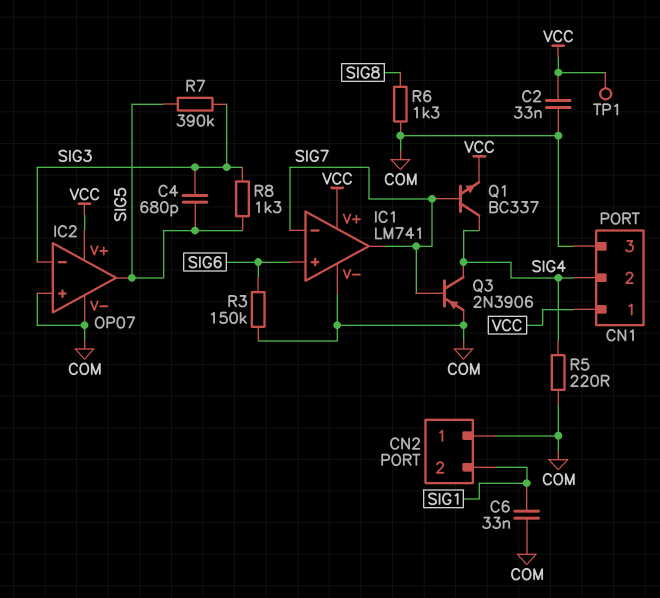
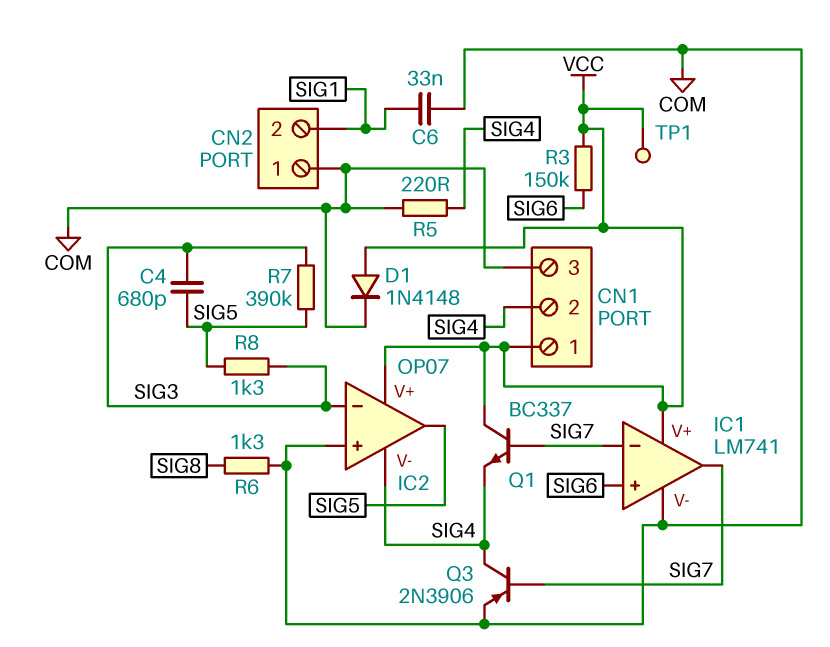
C2: 33nF (COM, VCC) -> none
D1: none -> diode 1N4148 (A VCC, K COM)
IC2 pin V-: COM -> SIG4
Q1: NPN BC337 (B SIG7, C SIG4, E VCC) -> NPN BC337 (B SIG7, C VCC, E SIG4)
R3: 150k (COM, SIG6) -> 150k (SIG6, VCC)

